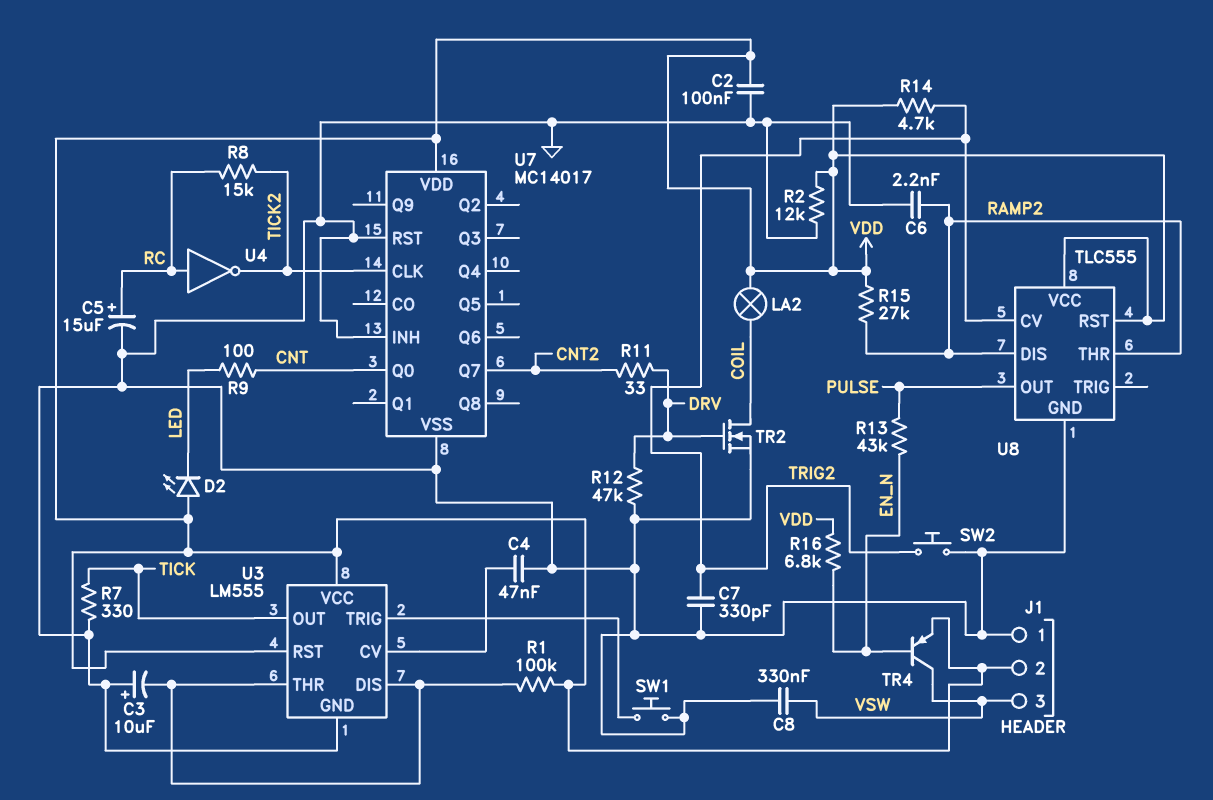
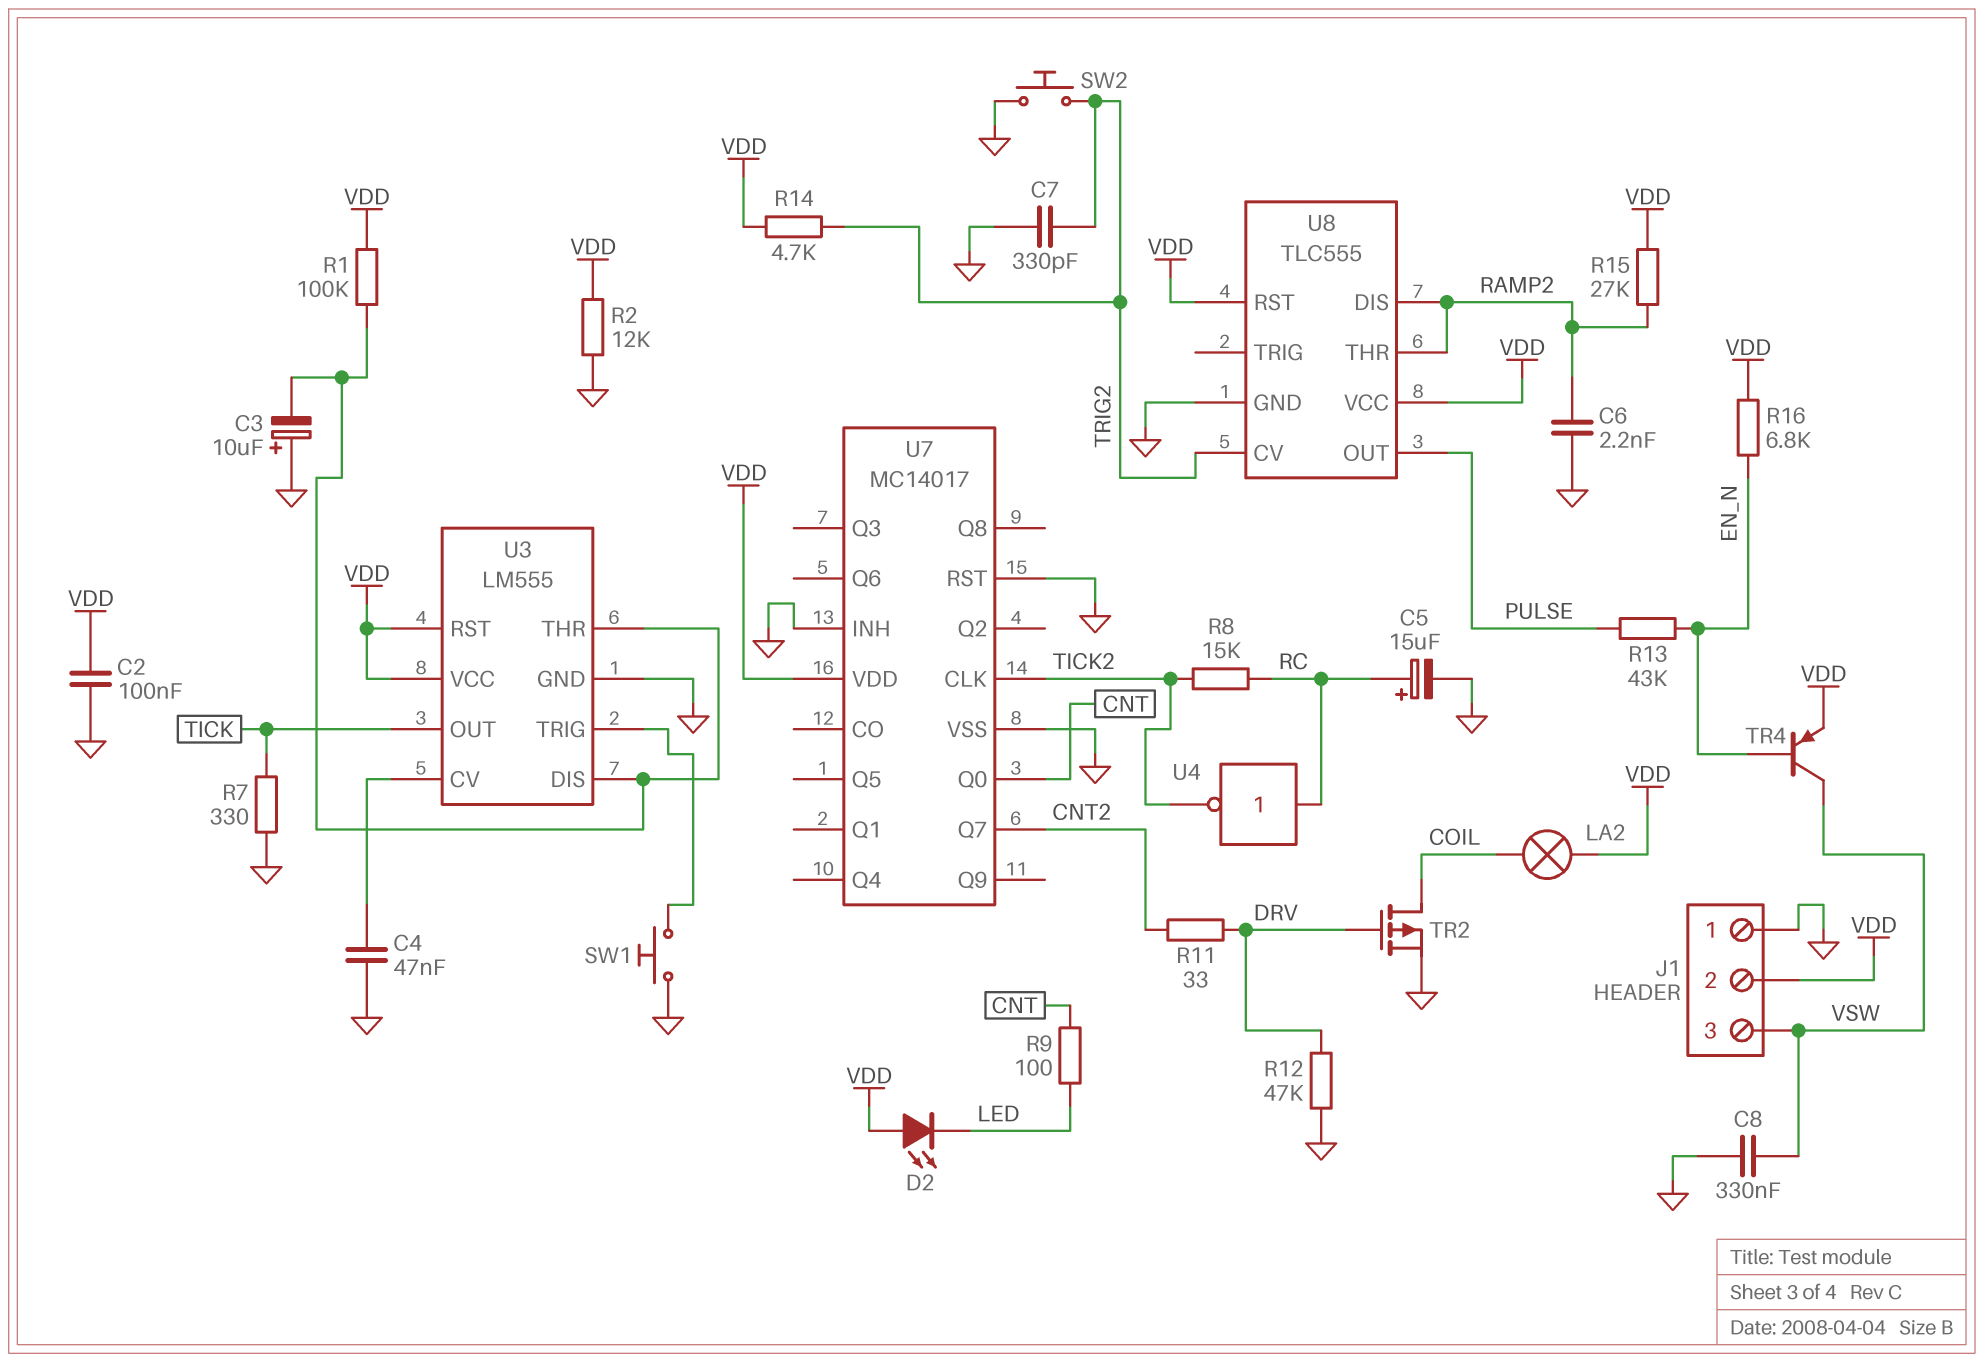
TR2: NMOS (G DRV, D COIL, S GND) -> PMOS (G DRV, D COIL, S GND)

